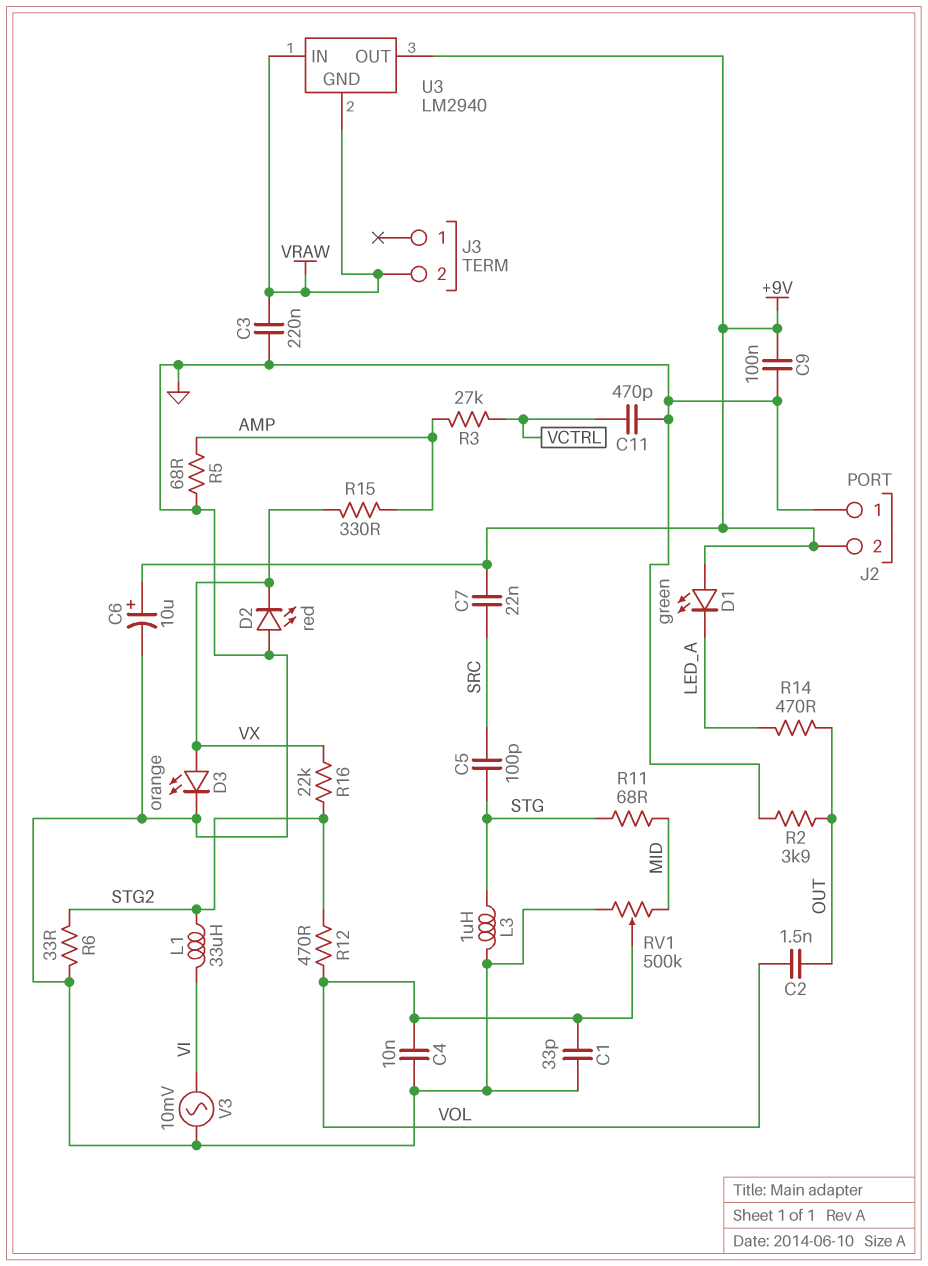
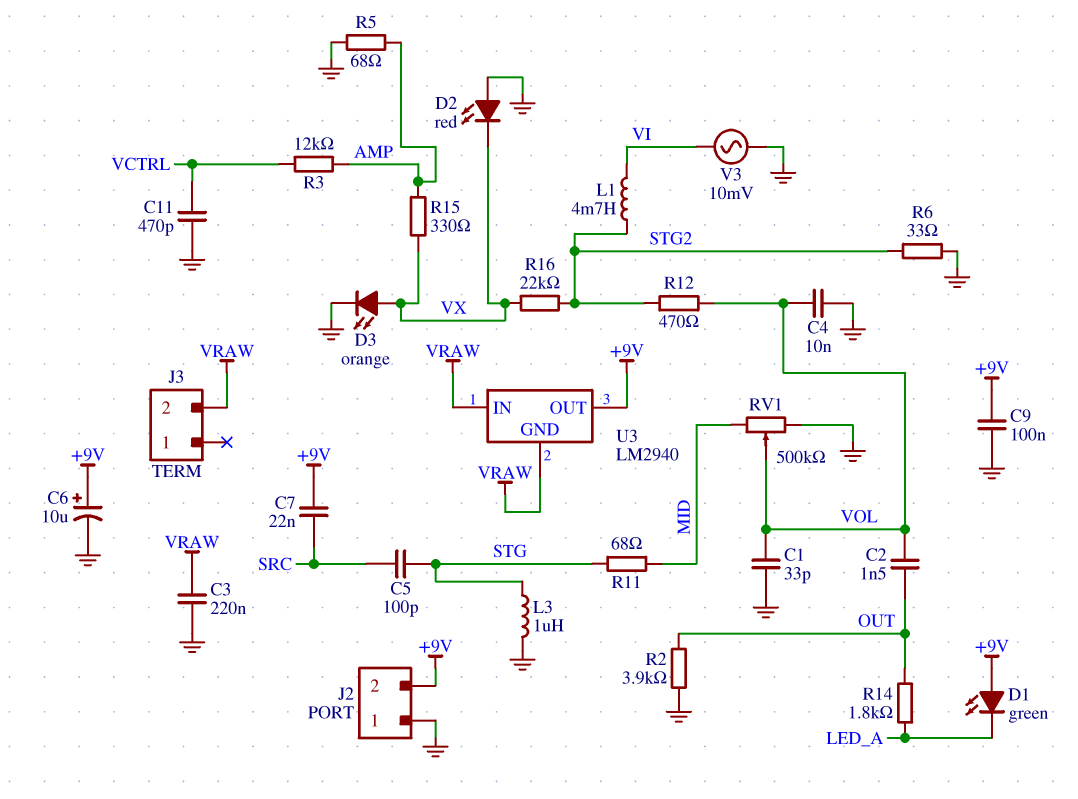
L1: 33uH (STG2, VI) -> 4.7mH (STG2, VI)
R3: 27k (AMP, VCTRL) -> 12k (AMP, VCTRL)
R14: 470 (LED_A, OUT) -> 1.8k (LED_A, OUT)

